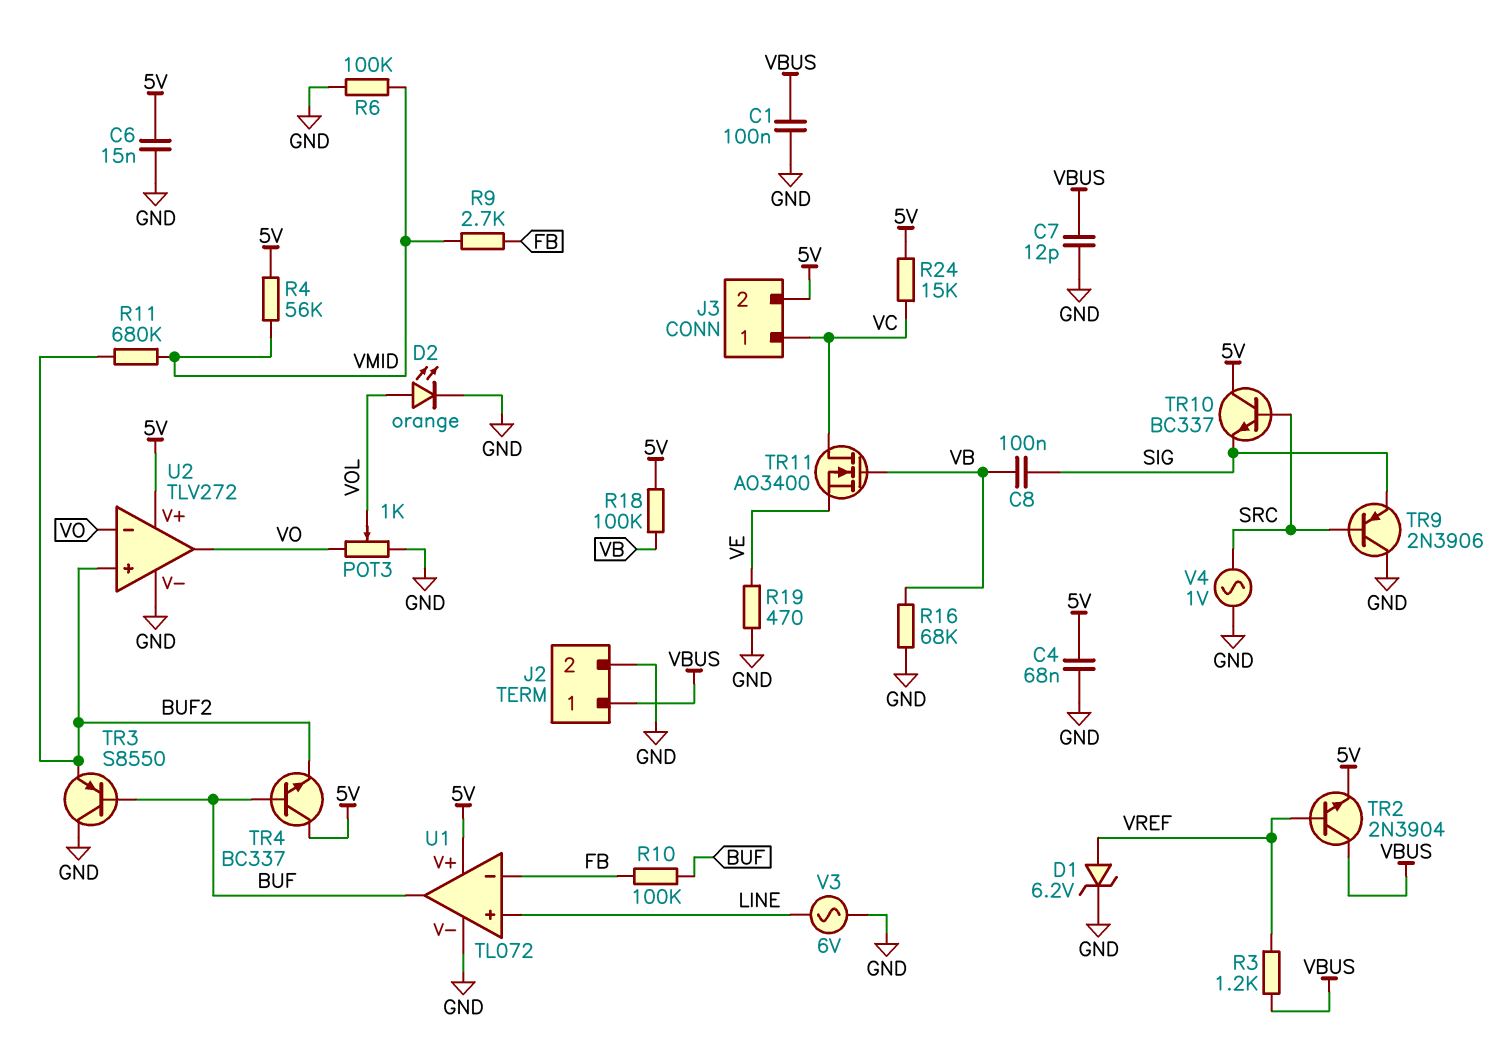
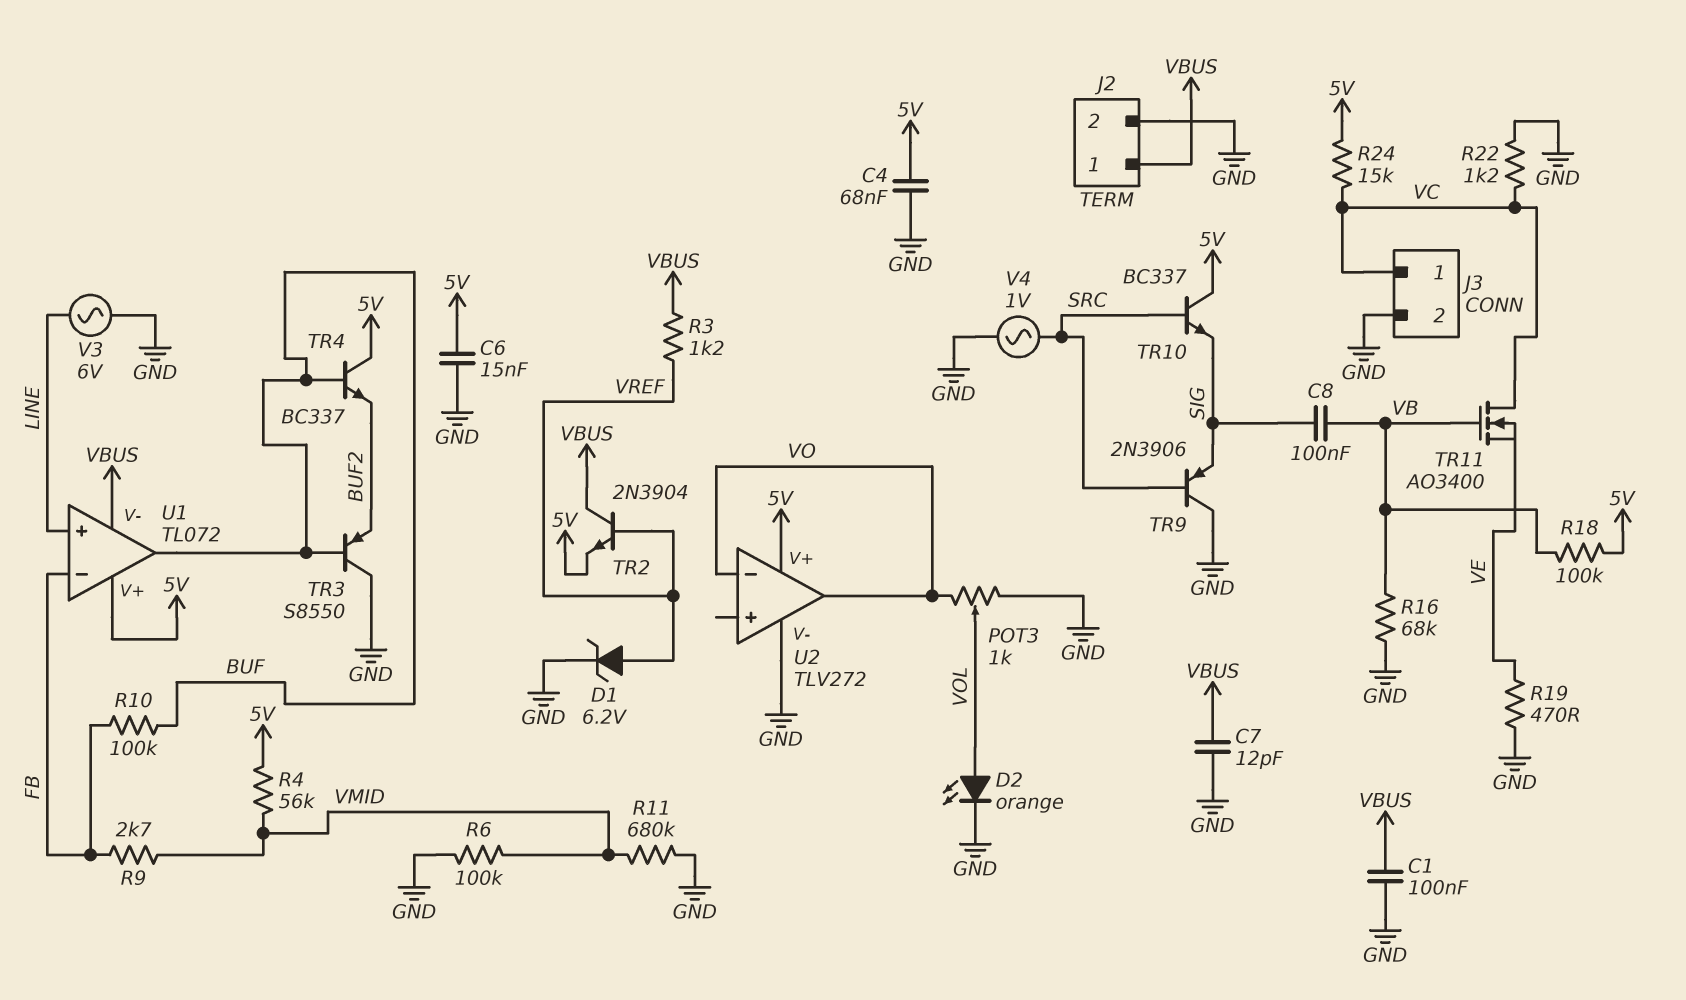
J3 pin 2: 5V -> GND
R11: 680k (BUF2, VMID) -> 680k (GND, VMID)
R22: none -> 1.2k (GND, VC)
U1 pin V-: GND -> VBUS
U2 pin in+: BUF2 -> none

